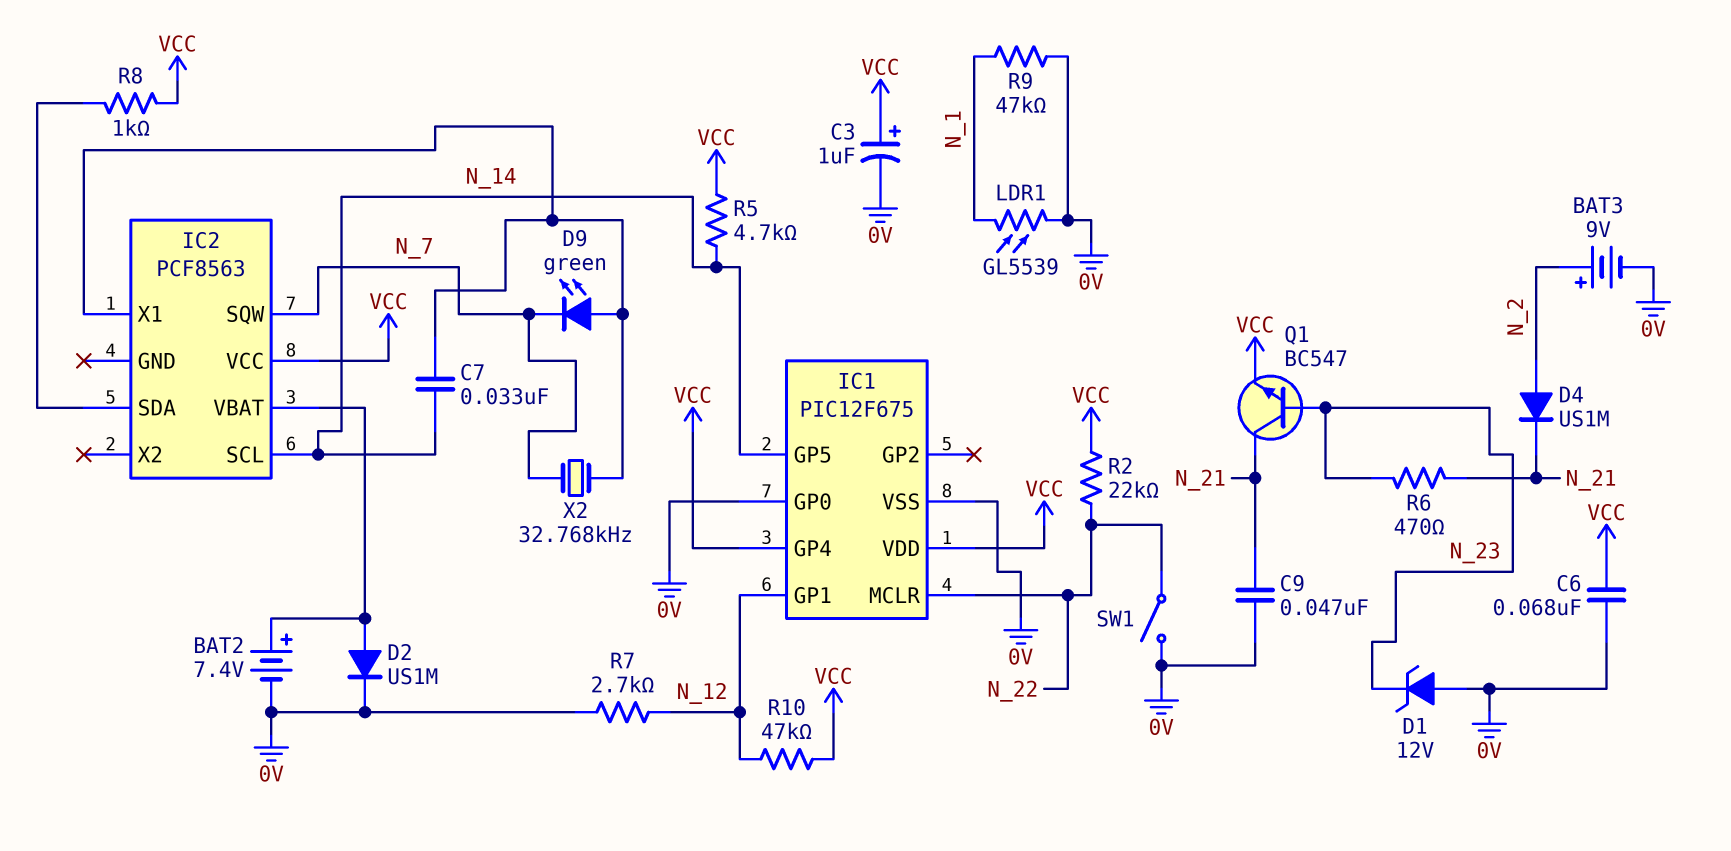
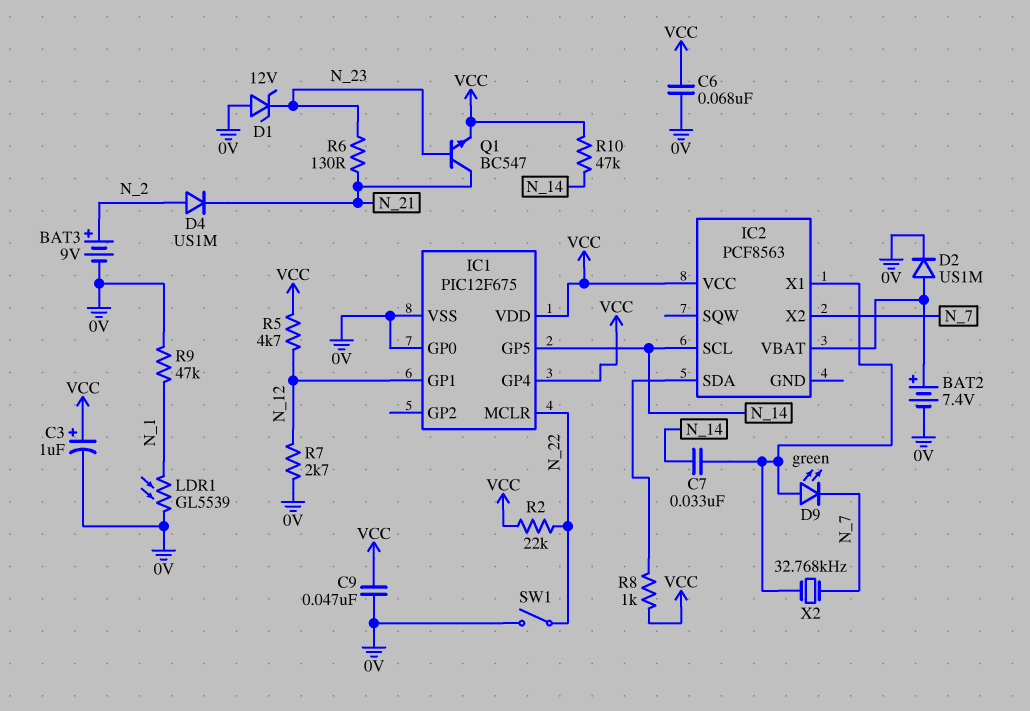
C9: 47nF (0V, N_21) -> 47nF (0V, VCC)
IC2 pin SQW: N_7 -> none
IC2 pin X2: none -> N_7
R5: 4.7k (N_14, VCC) -> 4.7k (N_12, VCC)
R6: 470 (N_21, N_23) -> 130 (N_21, N_23)
R10: 47k (N_12, VCC) -> 47k (N_14, VCC)

